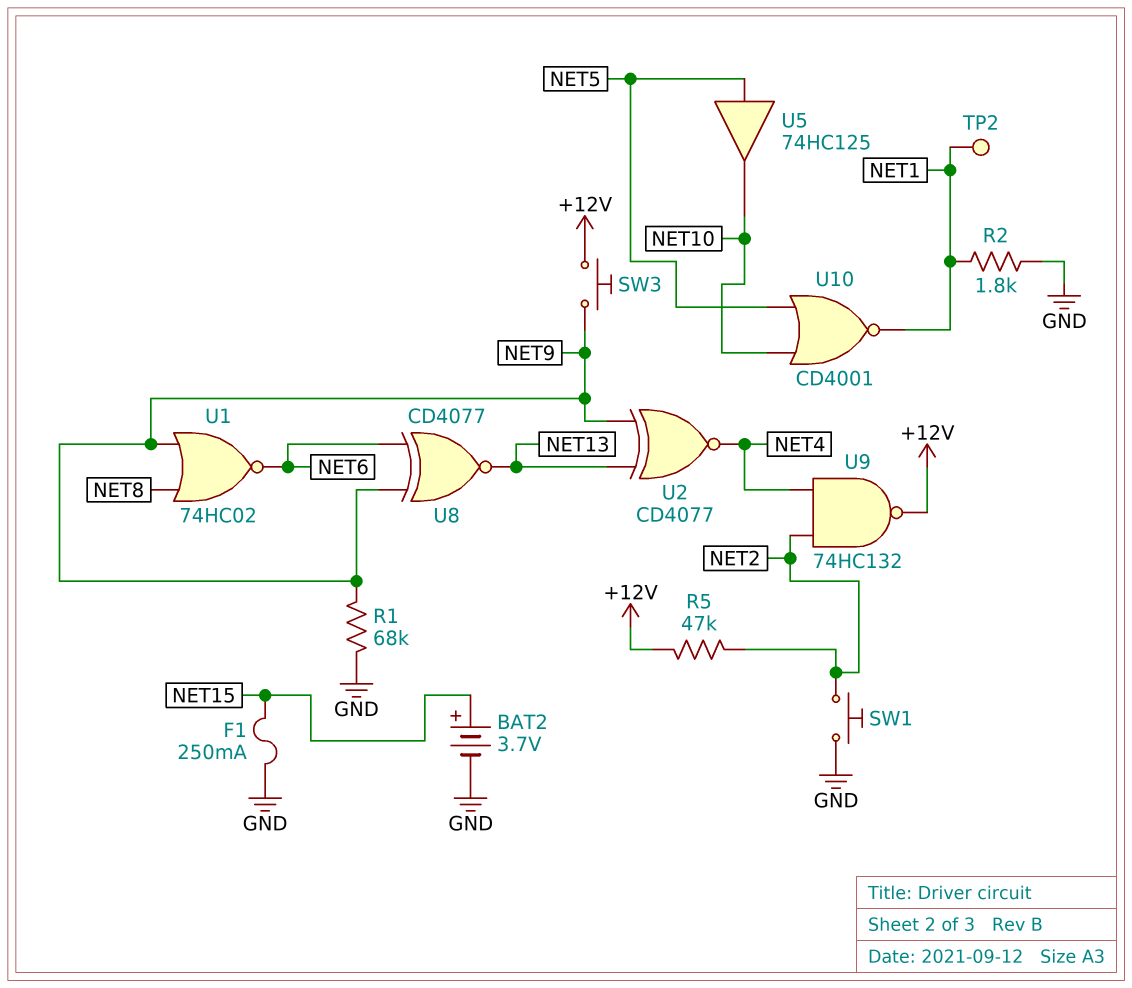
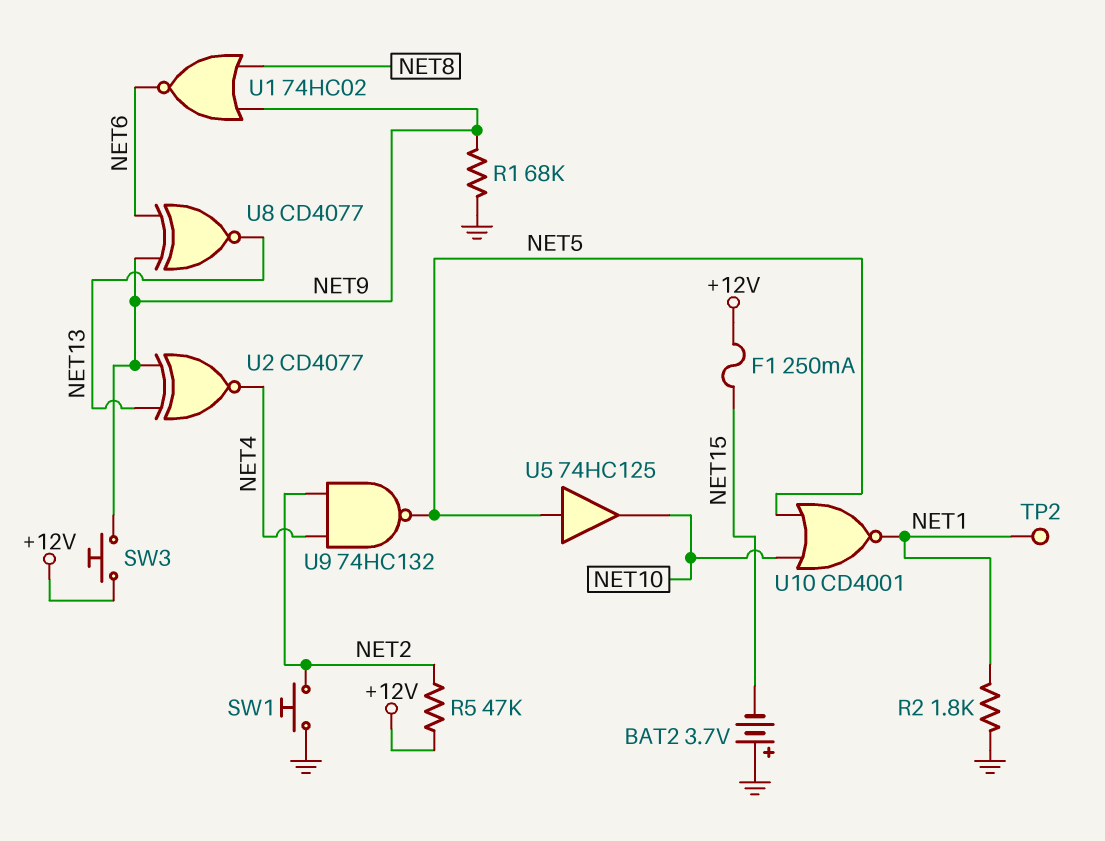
BAT2: 3.7V (plus NET15, minus GND) -> 3.7V (plus GND, minus NET15)
F1: 250mA (GND, NET15) -> 250mA (+12V, NET15)
U9: NAND 74HC132 (in NET2, in NET4, out +12V) -> NAND 74HC132 (in NET2, in NET4, out NET5)

